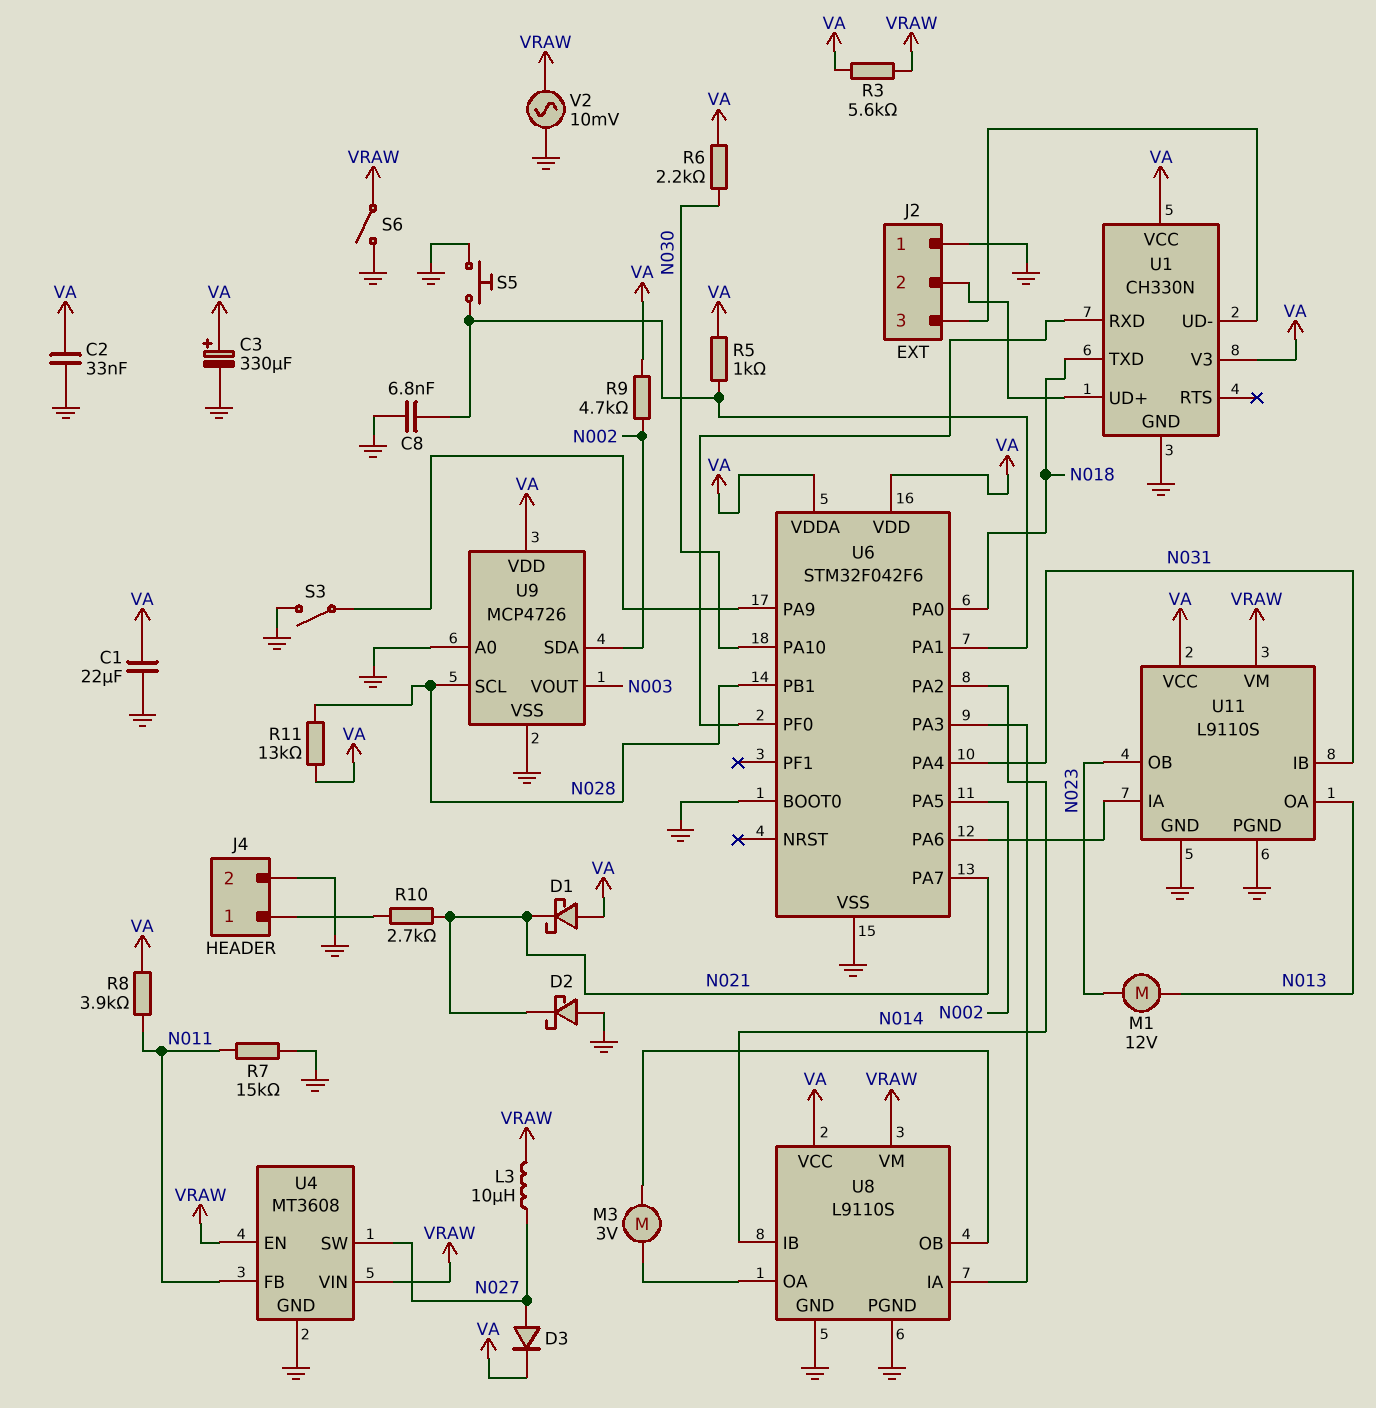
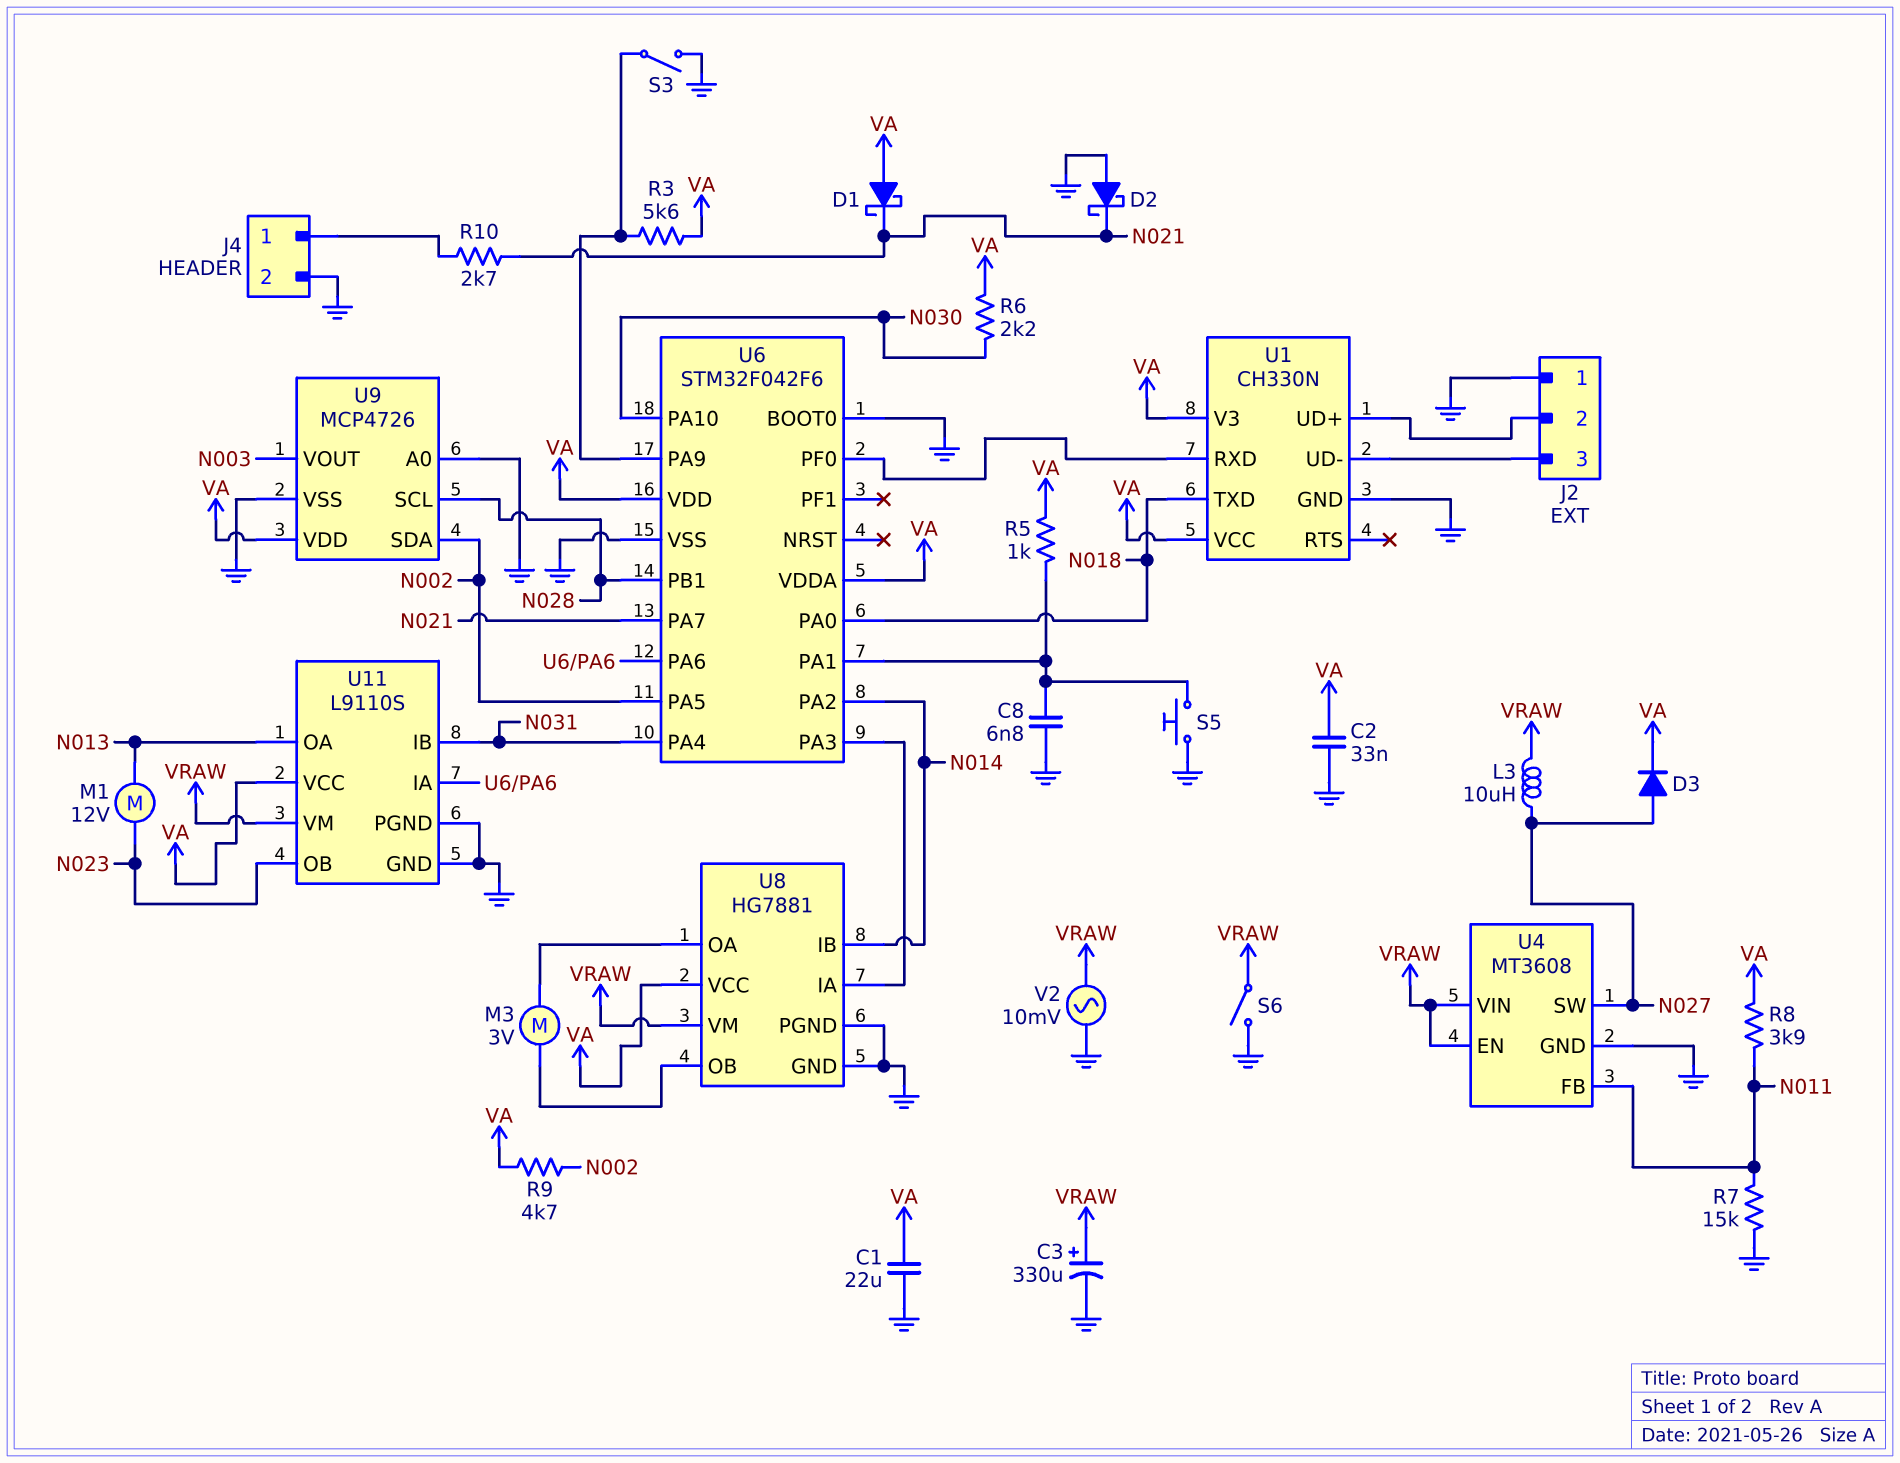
C3: 330uF (plus VA, minus GND) -> 330uF (plus VRAW, minus GND)
R3: 5.6k (VA, VRAW) -> 5.6k (U6/PA9, VA)
R11: 13k (N028, VA) -> none
U8: L9110S -> HG7881

